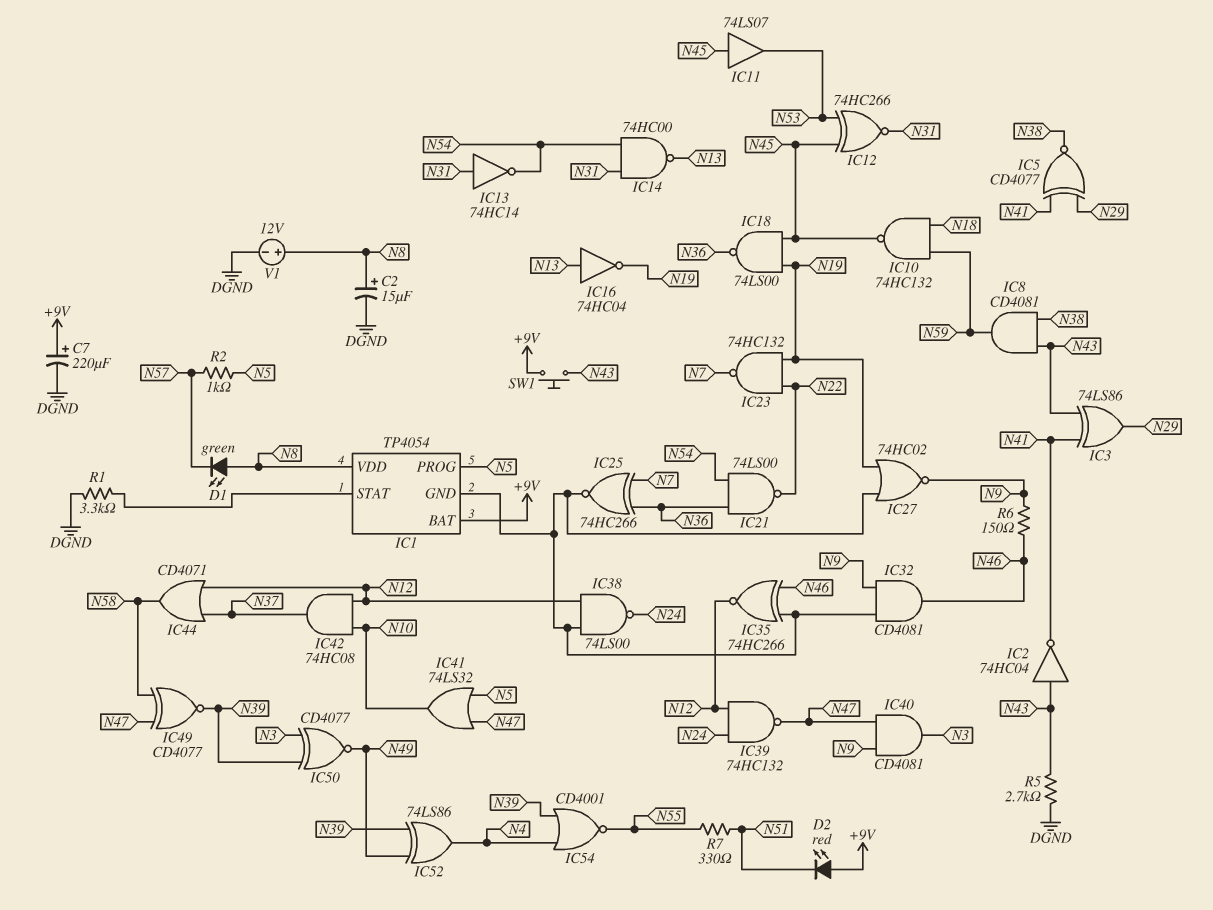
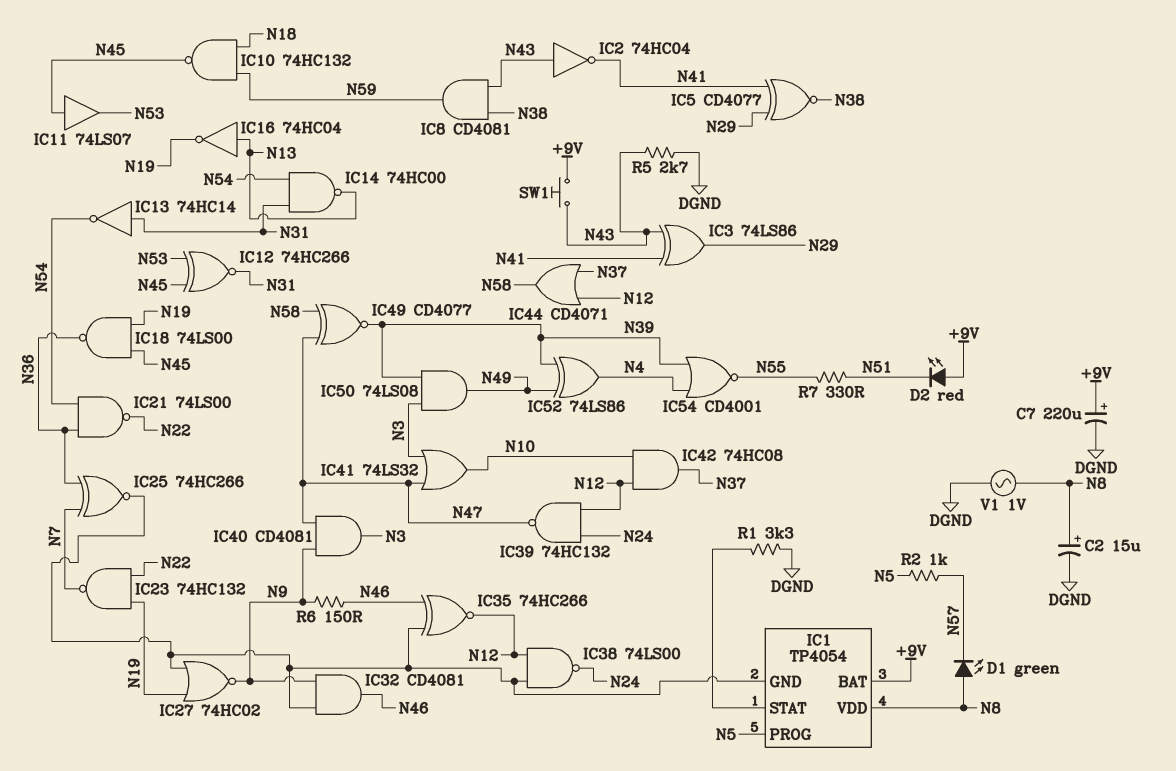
IC41: OR 74LS32 (in N5, in N47, out N10) -> OR 74LS32 (in N3, in N47, out N10)
IC50: XNOR CD4077 (in N3, in N39, out N49) -> AND 74LS08 (in N3, in N39, out N49)
V1: 12V (plus N8, minus DGND) -> AC 1V (DGND, N8)

